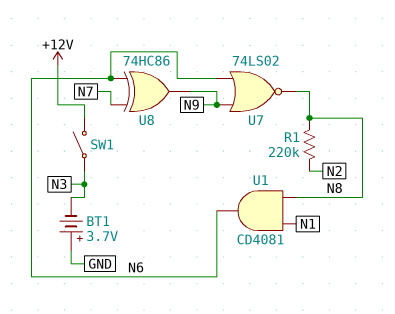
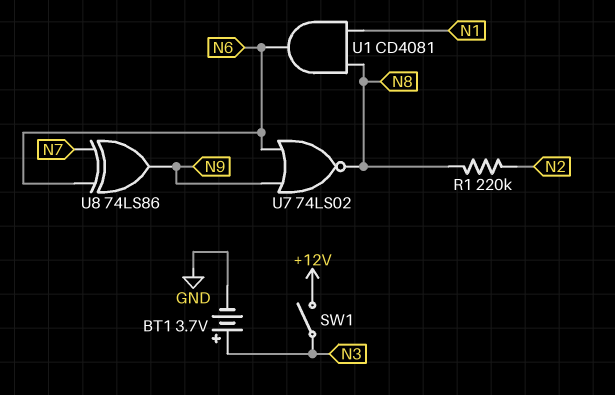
BT1: 3.7V (plus GND, minus N3) -> 3.7V (plus N3, minus GND)
U8: XOR 74HC86 (in N6, in N7, out N9) -> XOR 74LS86 (in N6, in N7, out N9)

